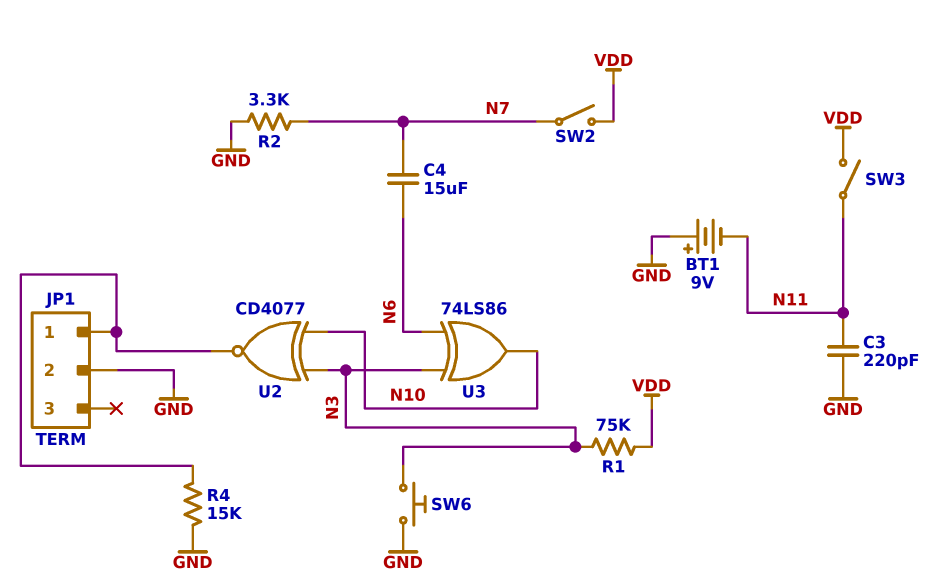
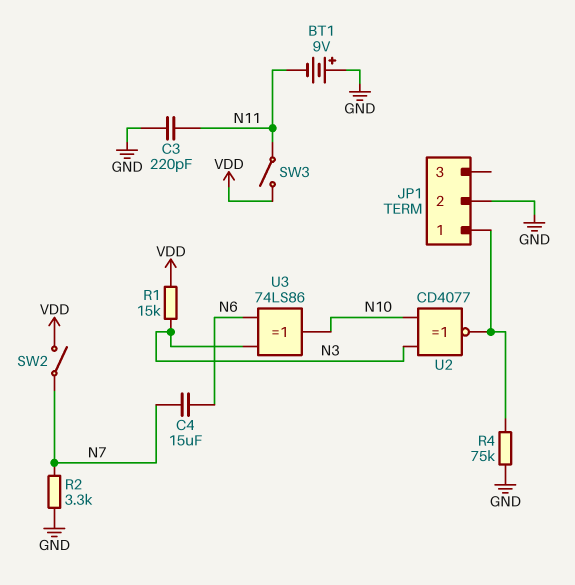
R1: 75k (N3, VDD) -> 15k (N3, VDD)
R4: 15k (GND, JP1/1) -> 75k (GND, JP1/1)
SW6: button (GND, N3) -> none

